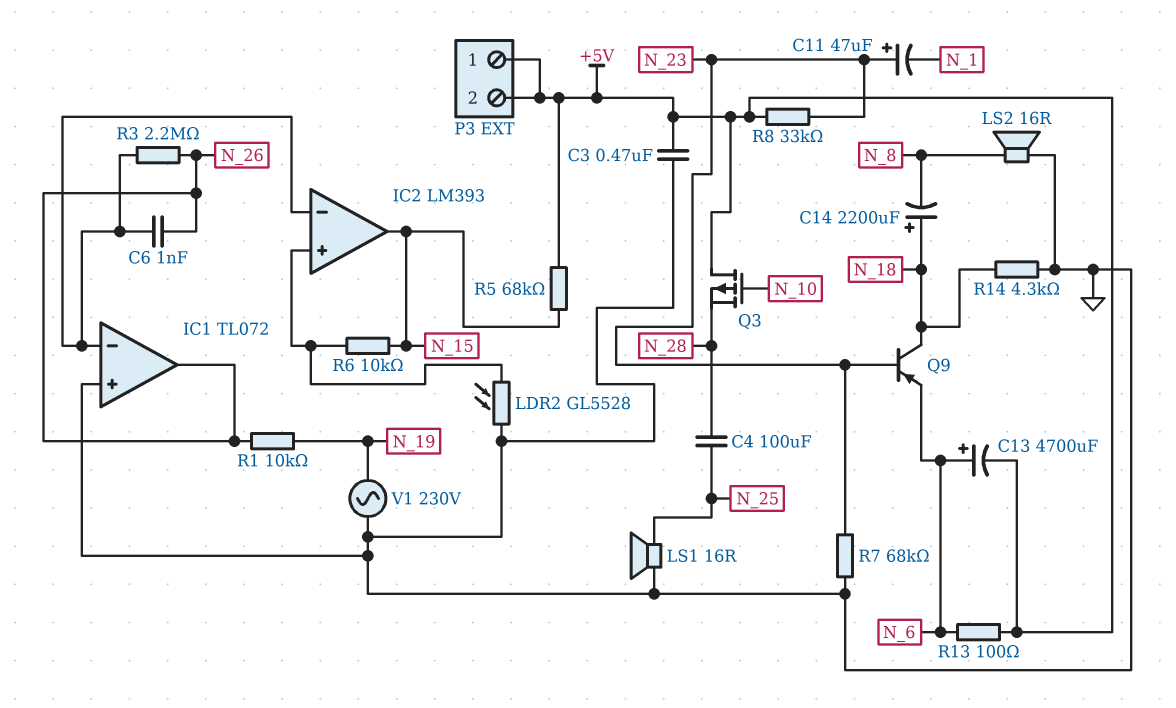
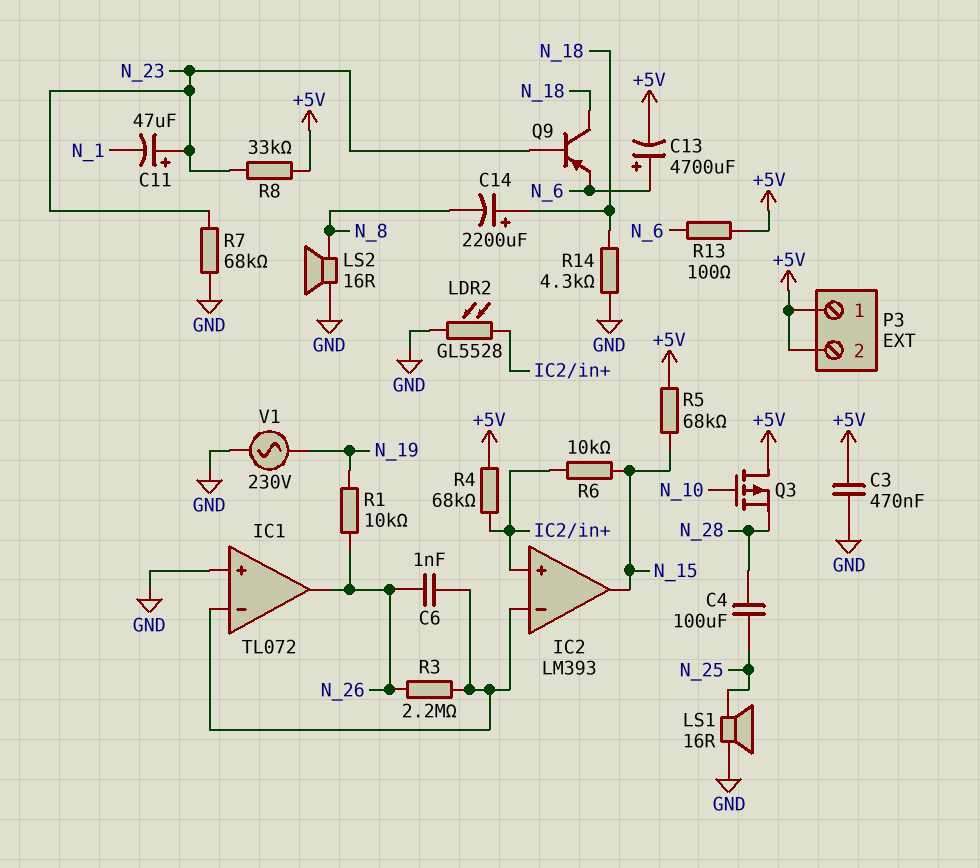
R4: none -> 68k (+5V, IC2/in+)

